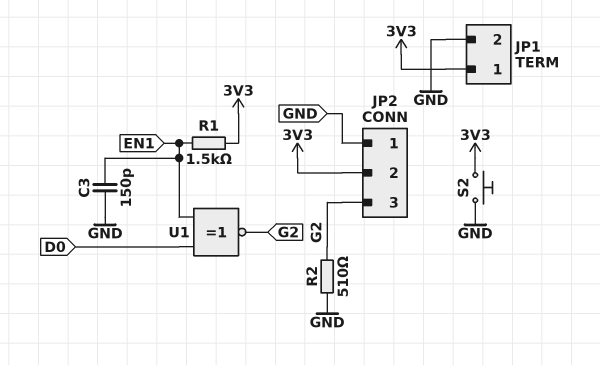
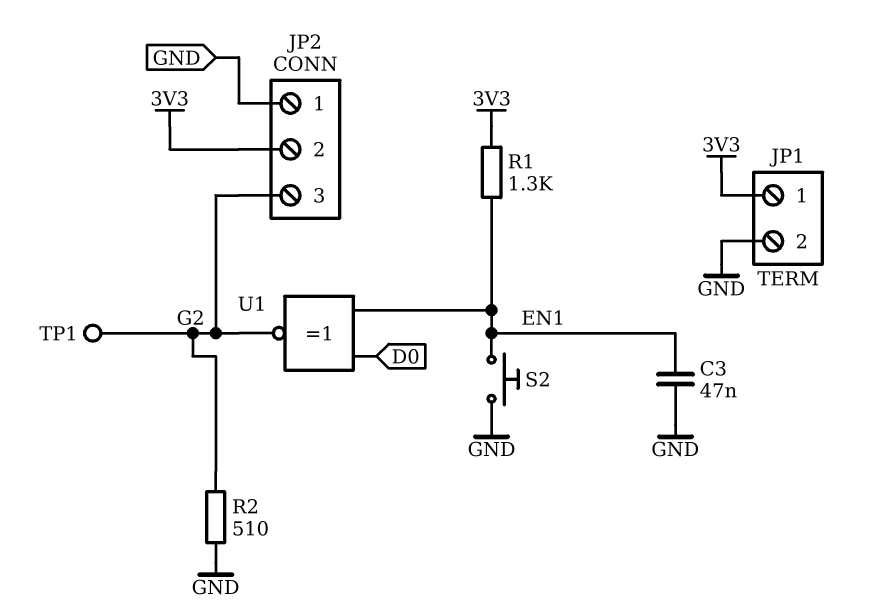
C3: 150pF (EN1, GND) -> 47nF (EN1, GND)
R1: 1.5k (3V3, EN1) -> 1.3k (3V3, EN1)
S2: button (3V3, GND) -> button (EN1, GND)
TP1: none -> test point (G2)

